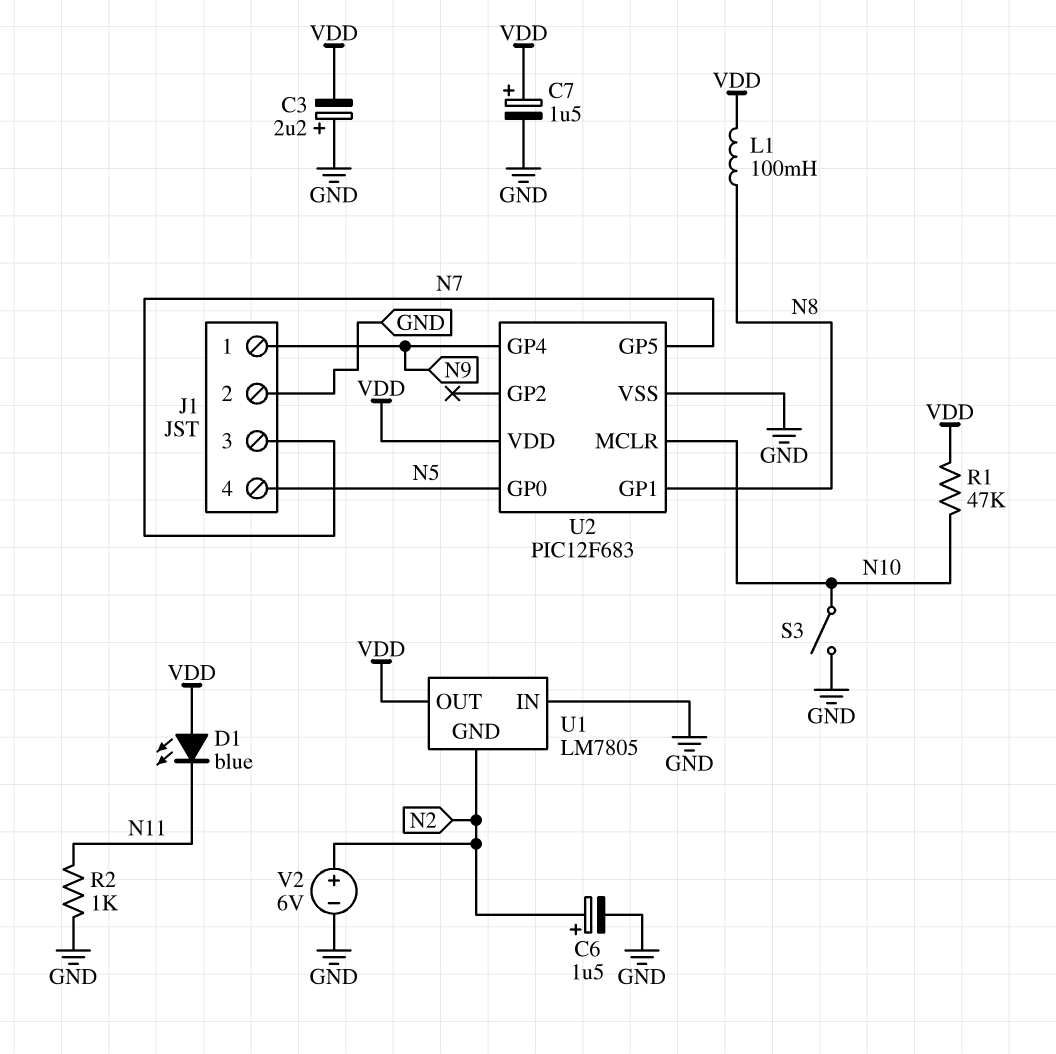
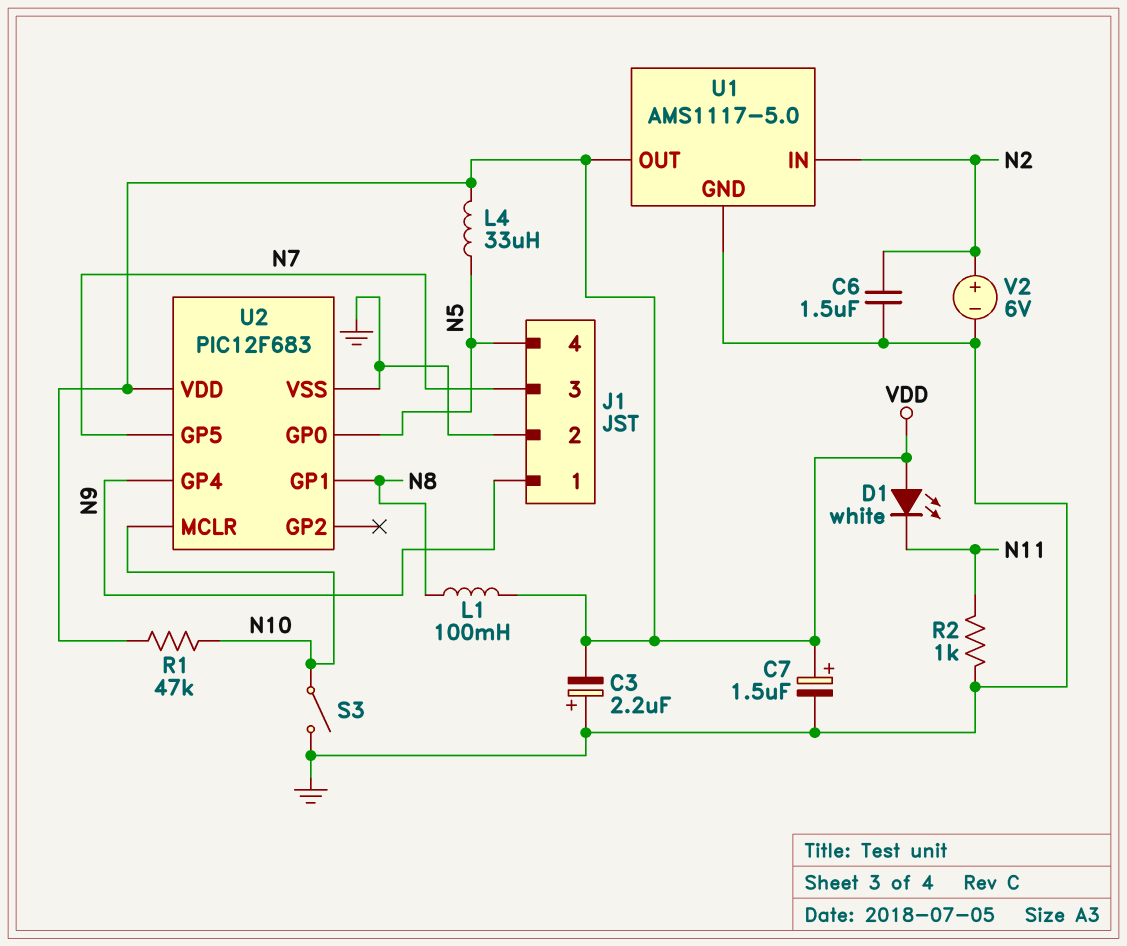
C6: 1.5uF (plus N2, minus GND) -> 1.5uF (GND, N2)
D1: LED blue (A VDD, K N11) -> LED white (A VDD, K N11)
L4: none -> 33uH (N5, VDD)
U1: LM7805 -> AMS1117-5.0
U1 pin GND: N2 -> GND
U1 pin IN: GND -> N2

